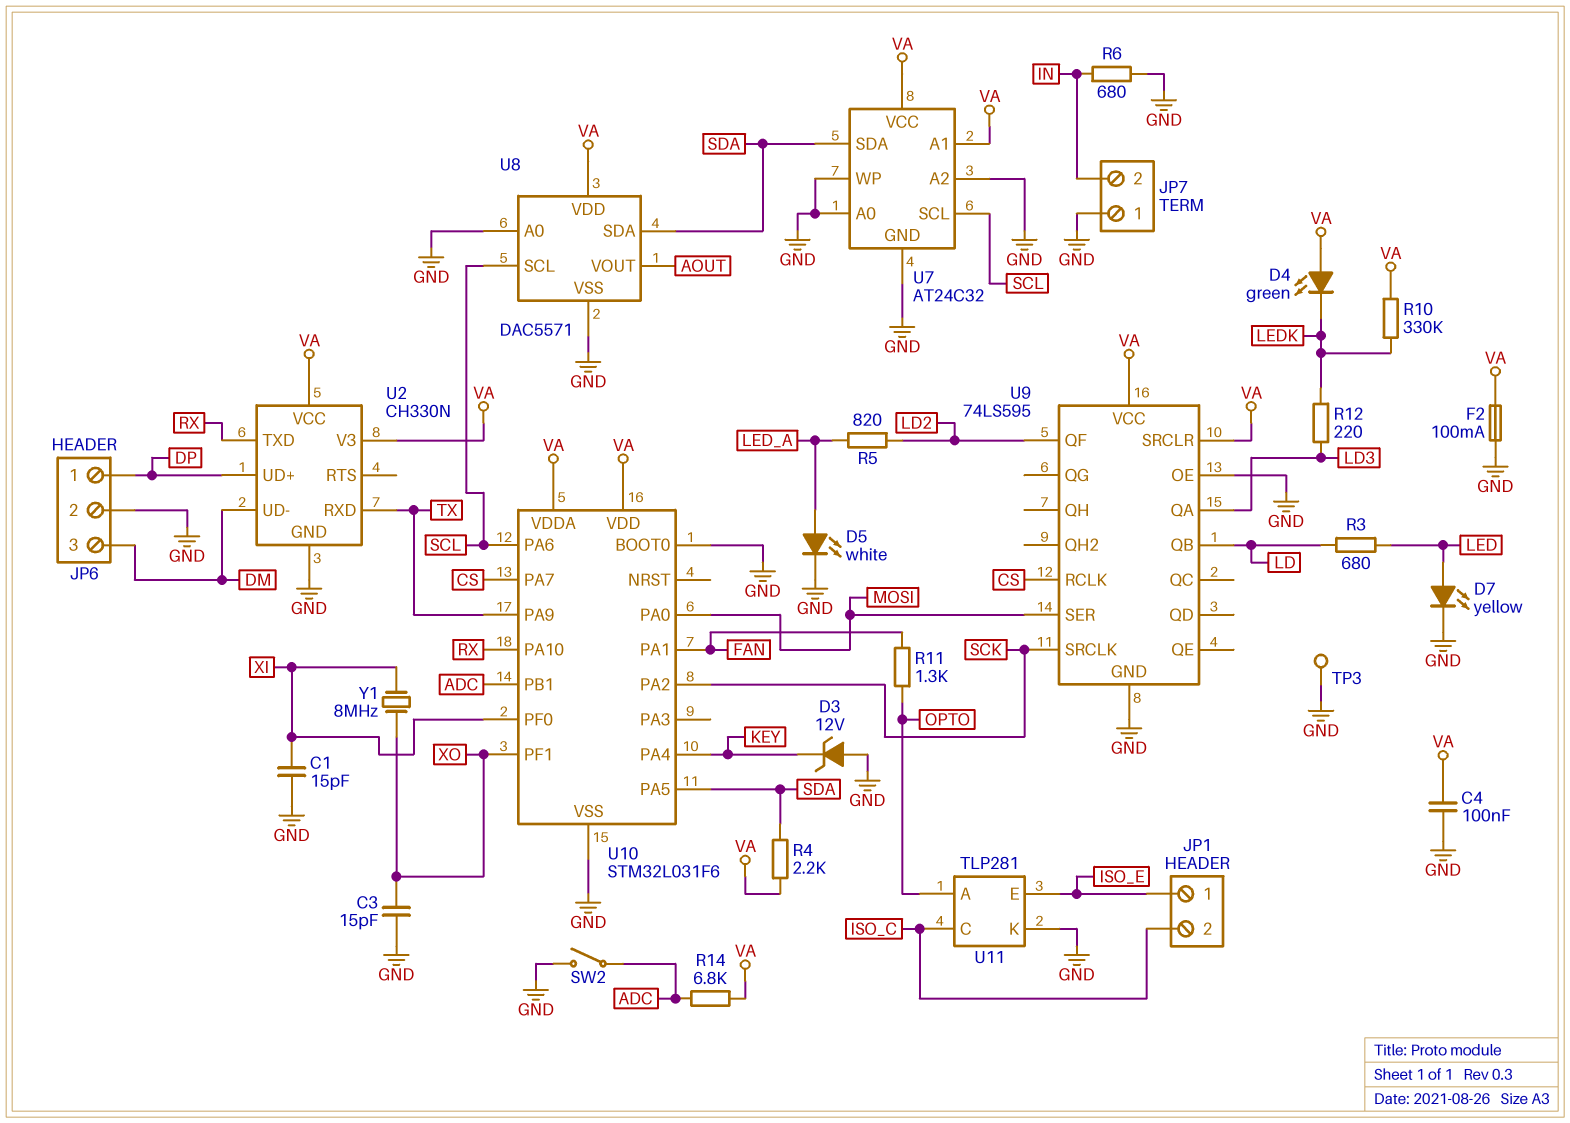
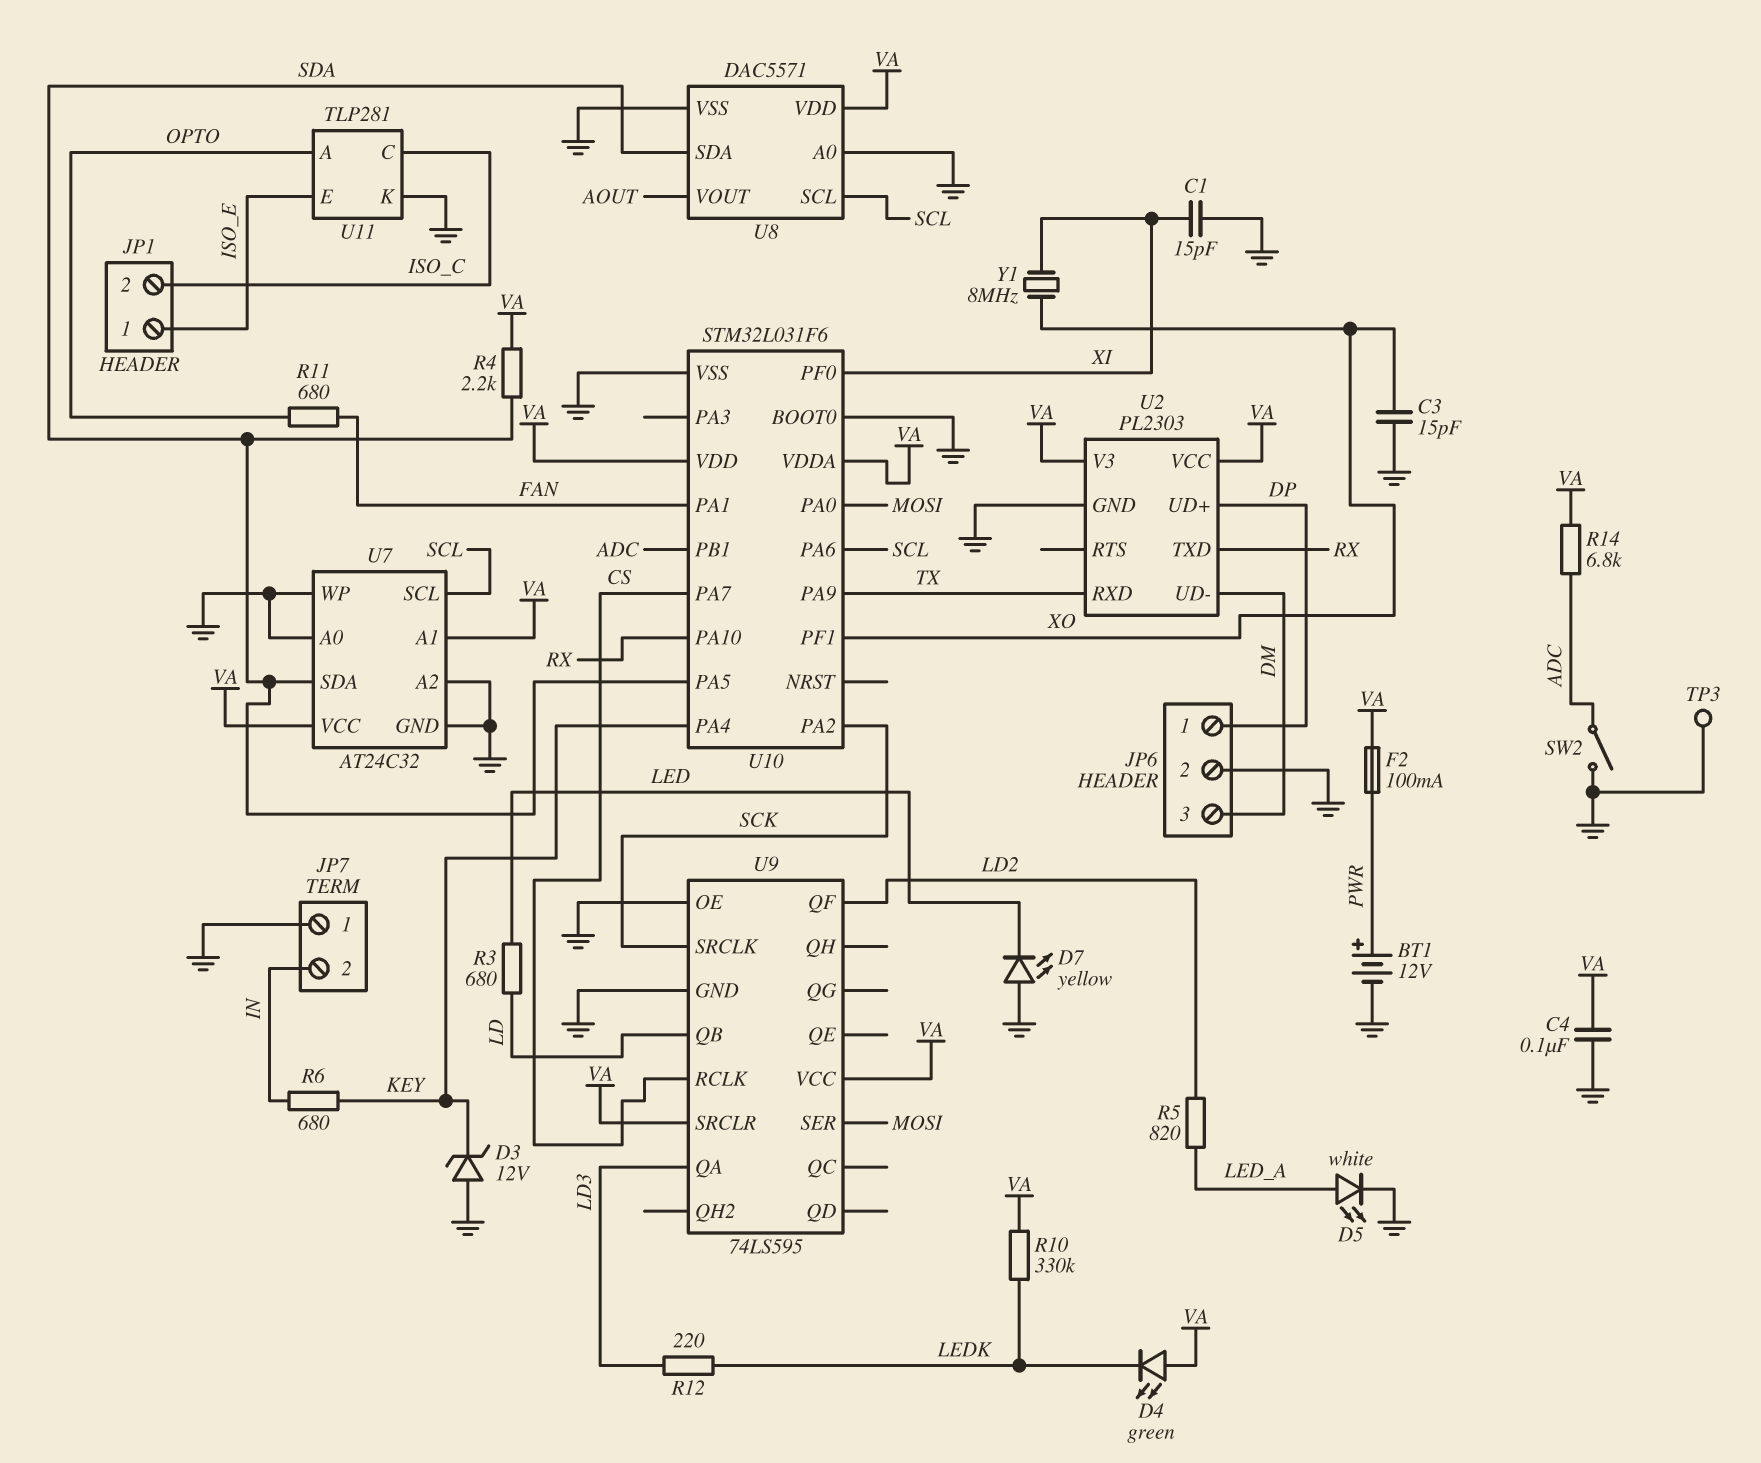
BT1: none -> 12V (plus PWR, minus GND)
D7: LED yellow (A LED, K GND) -> LED yellow (A GND, K LED)
F2: 100mA (GND, VA) -> 100mA (PWR, VA)
R6: 680 (GND, IN) -> 680 (IN, KEY)
R11: 1.3k (FAN, OPTO) -> 680 (FAN, OPTO)
U2: CH330N -> PL2303

